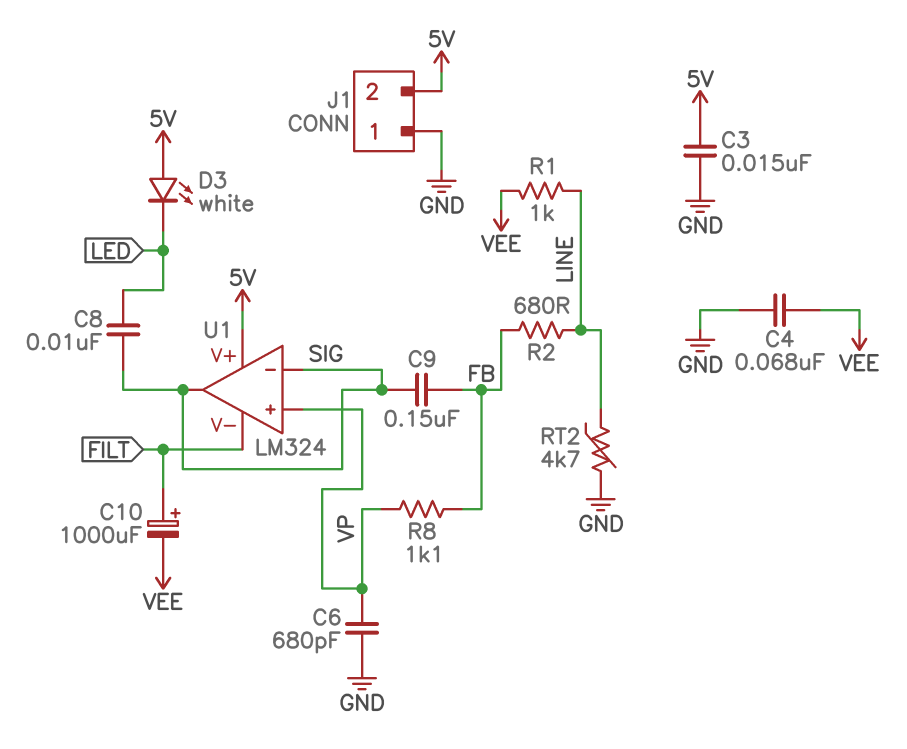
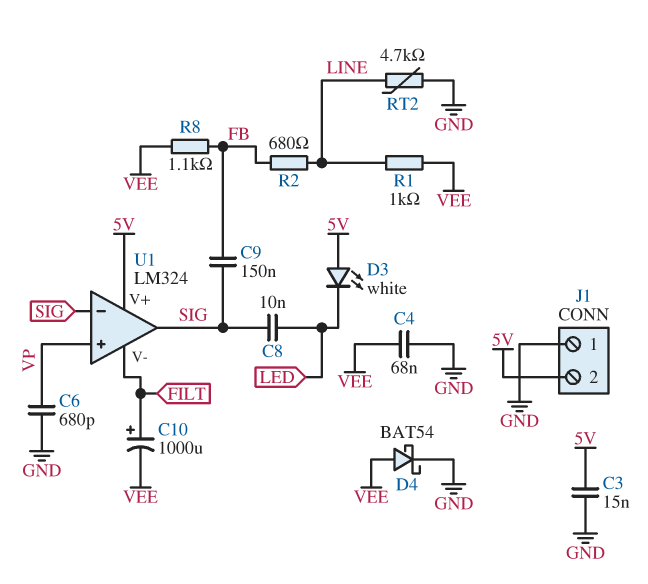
D4: none -> schottky BAT54 (A VEE, K GND)
R8: 1.1k (FB, VP) -> 1.1k (FB, VEE)

